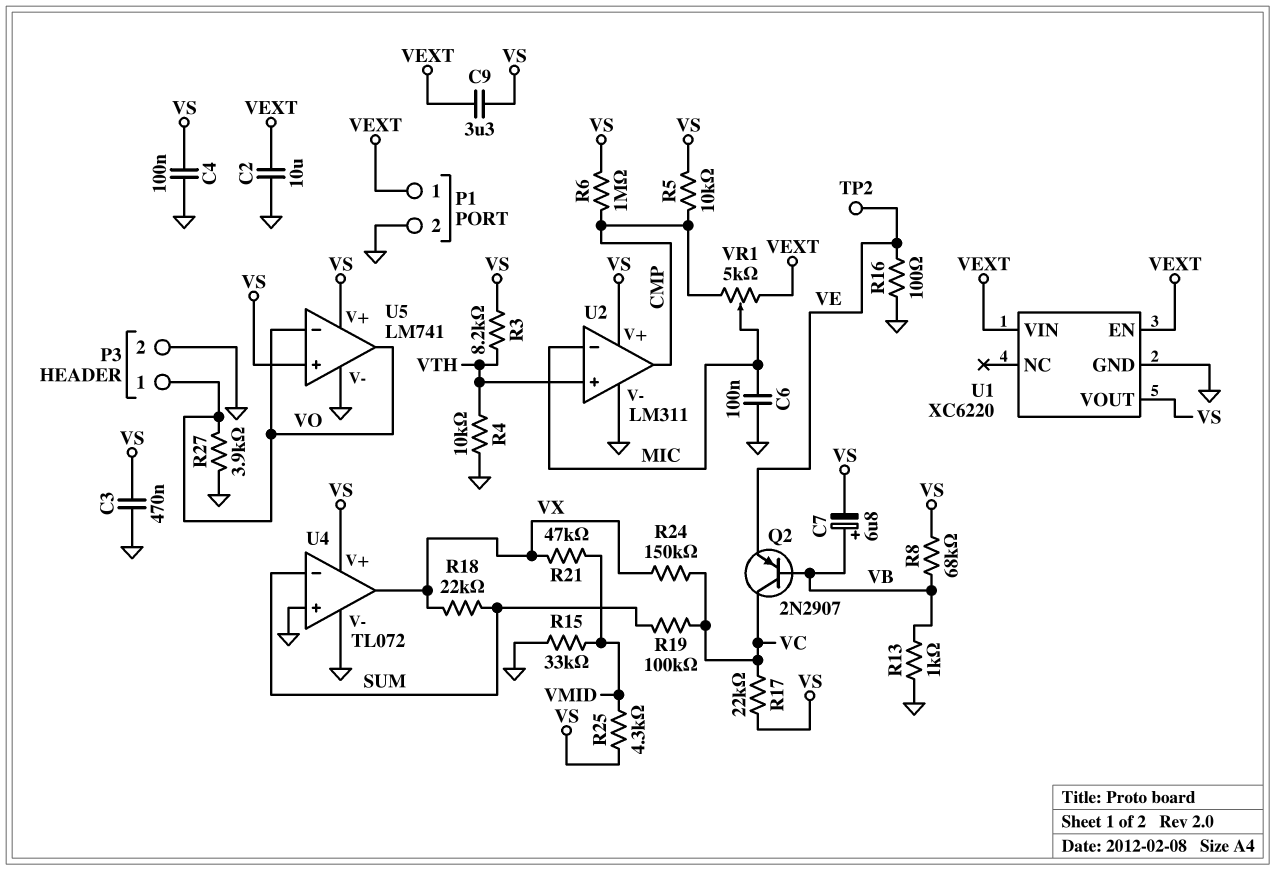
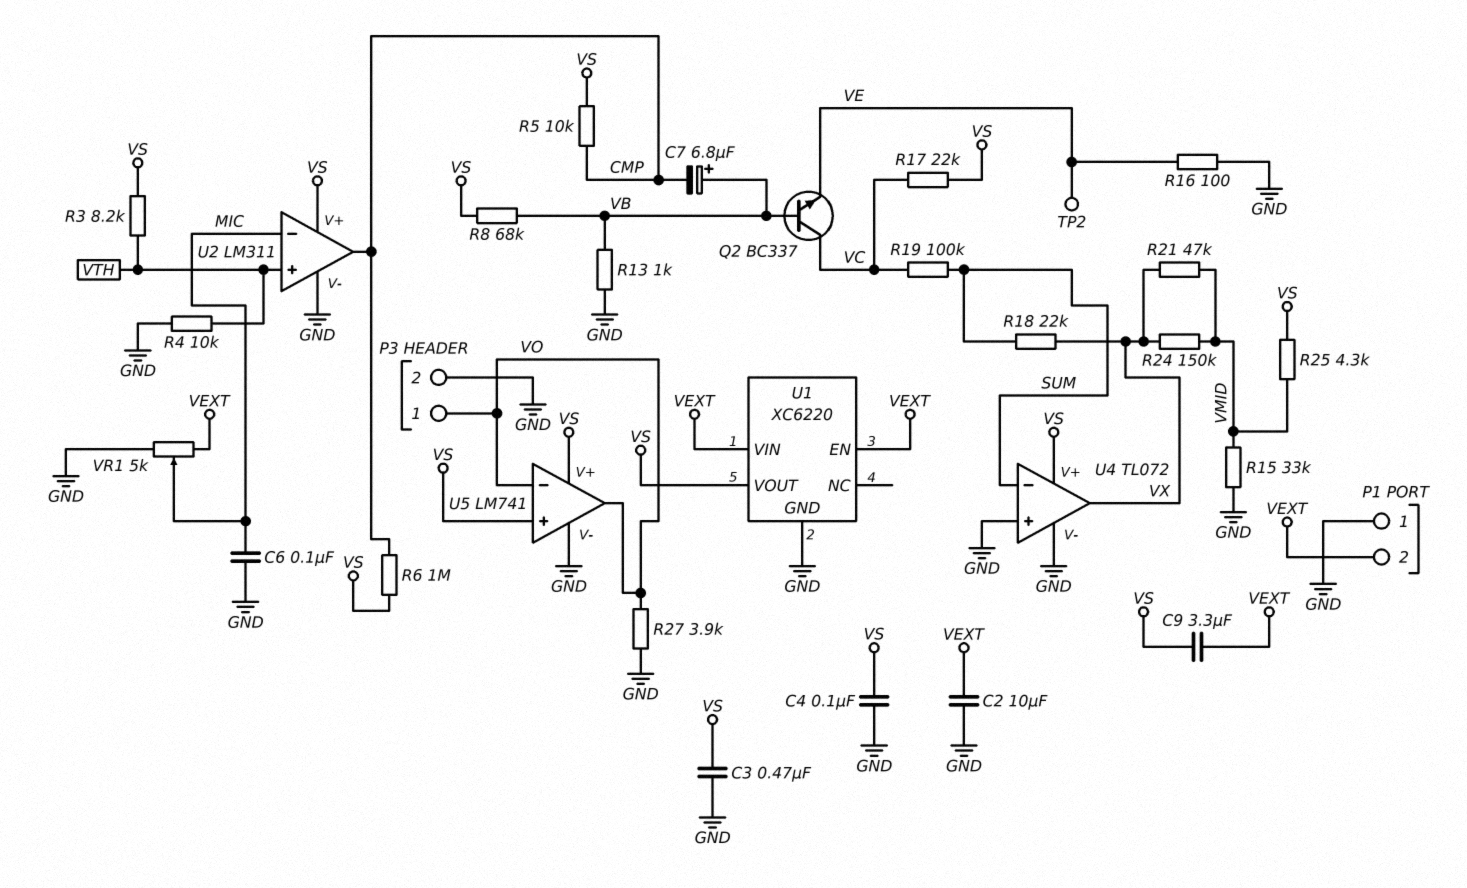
C7: 6.8uF (plus VB, minus VS) -> 6.8uF (plus VB, minus CMP)
P1 pin 1: VEXT -> GND
P1 pin 2: GND -> VEXT
Q2: PNP 2N2907 (B VB, C VC, E VE) -> NPN BC337 (B VB, C VC, E VE)
R24: 150k (VC, VX) -> 150k (VMID, VX)
VR1: 5k (CMP, VEXT, wiper MIC) -> 5k (GND, VEXT, wiper MIC)

